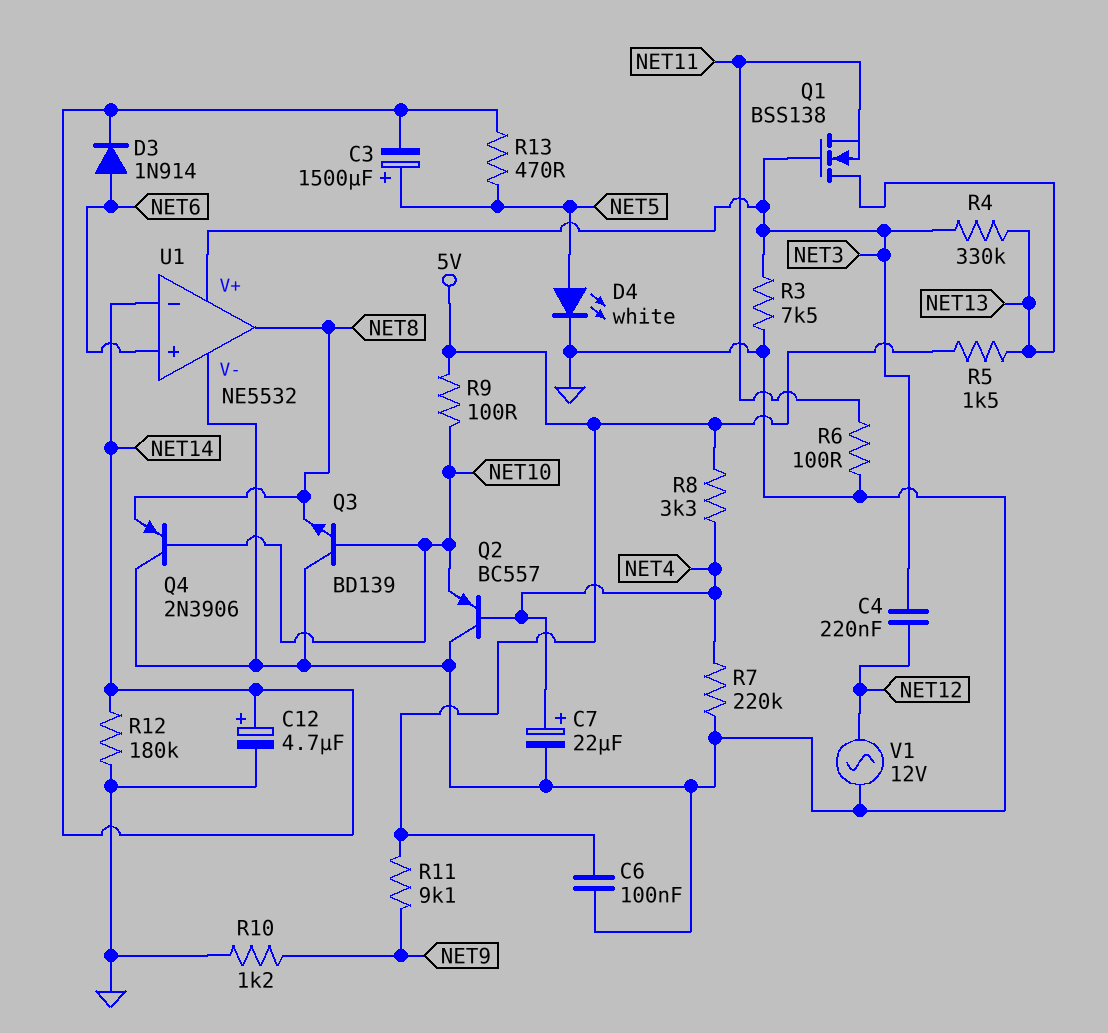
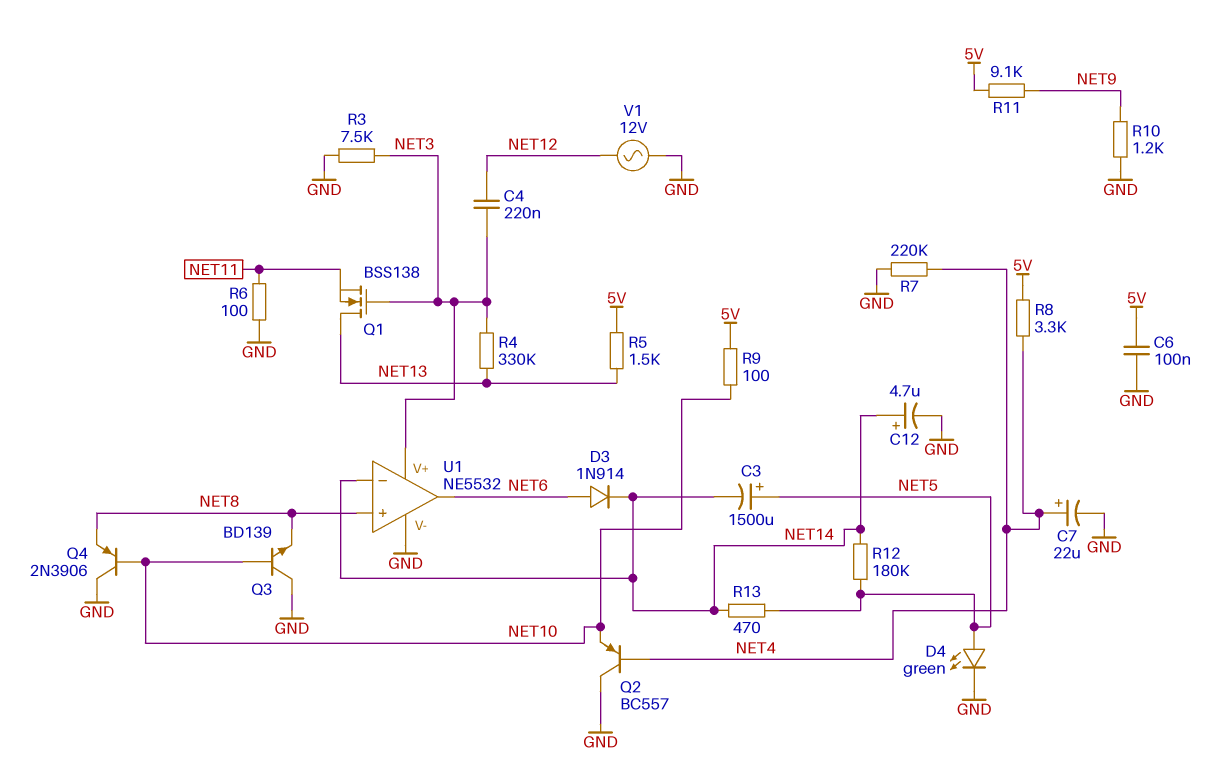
D4: LED white (A NET5, K GND) -> LED green (A NET5, K GND)
R12: 180k (GND, NET14) -> 180k (NET5, NET14)
U1 pin in+: NET6 -> NET8
U1 pin out: NET8 -> NET6

